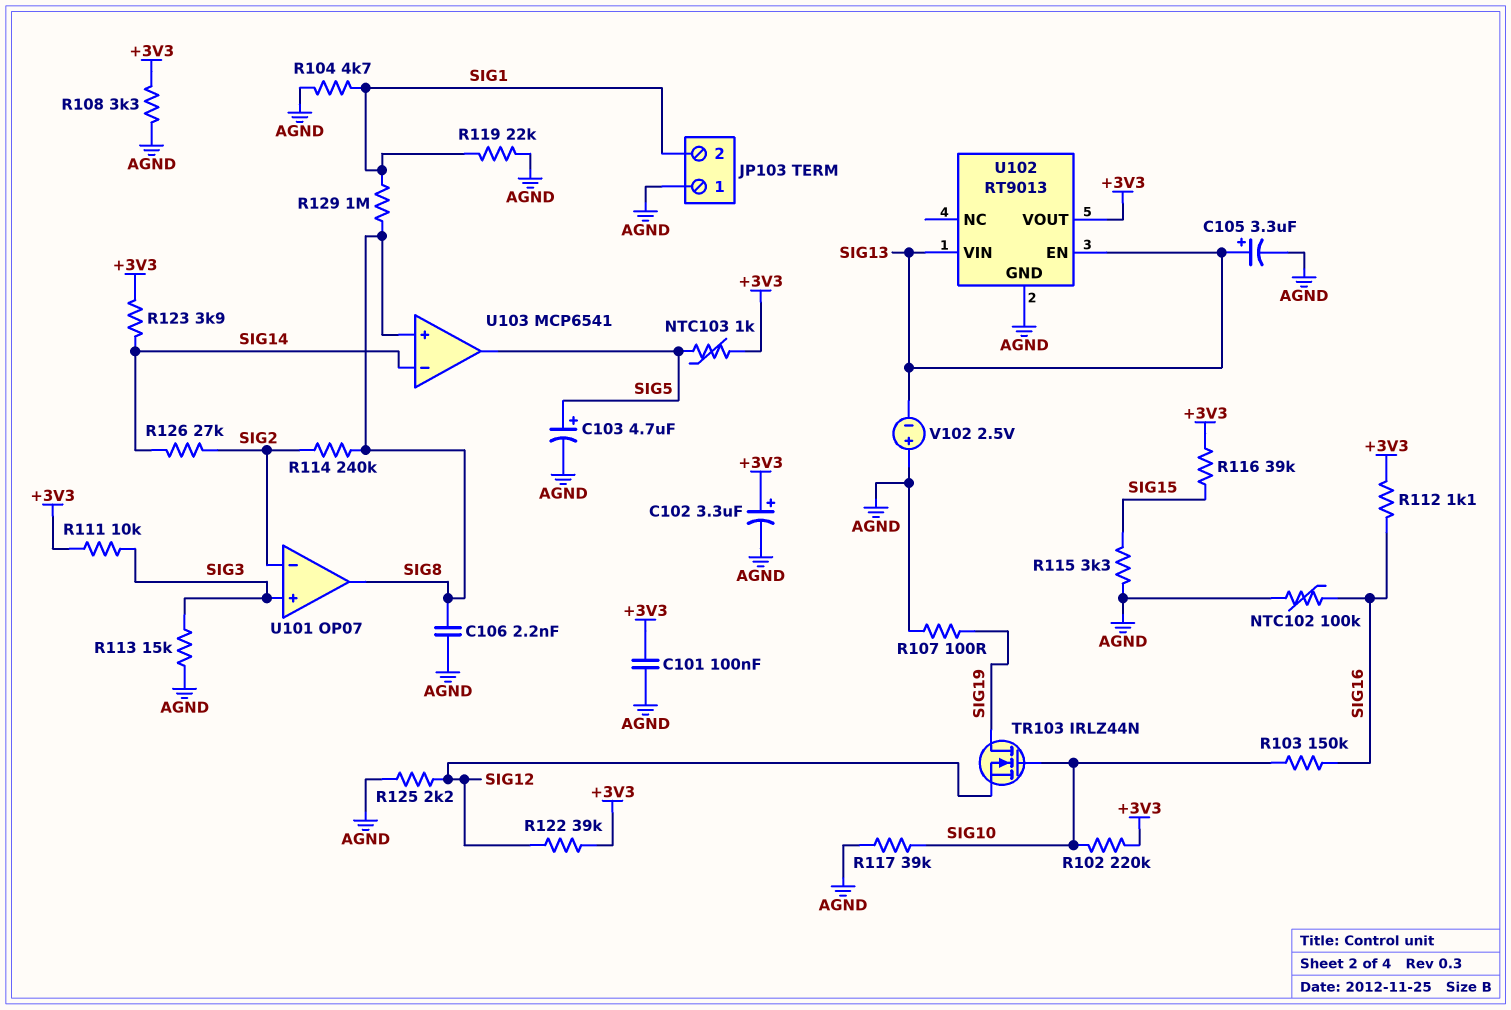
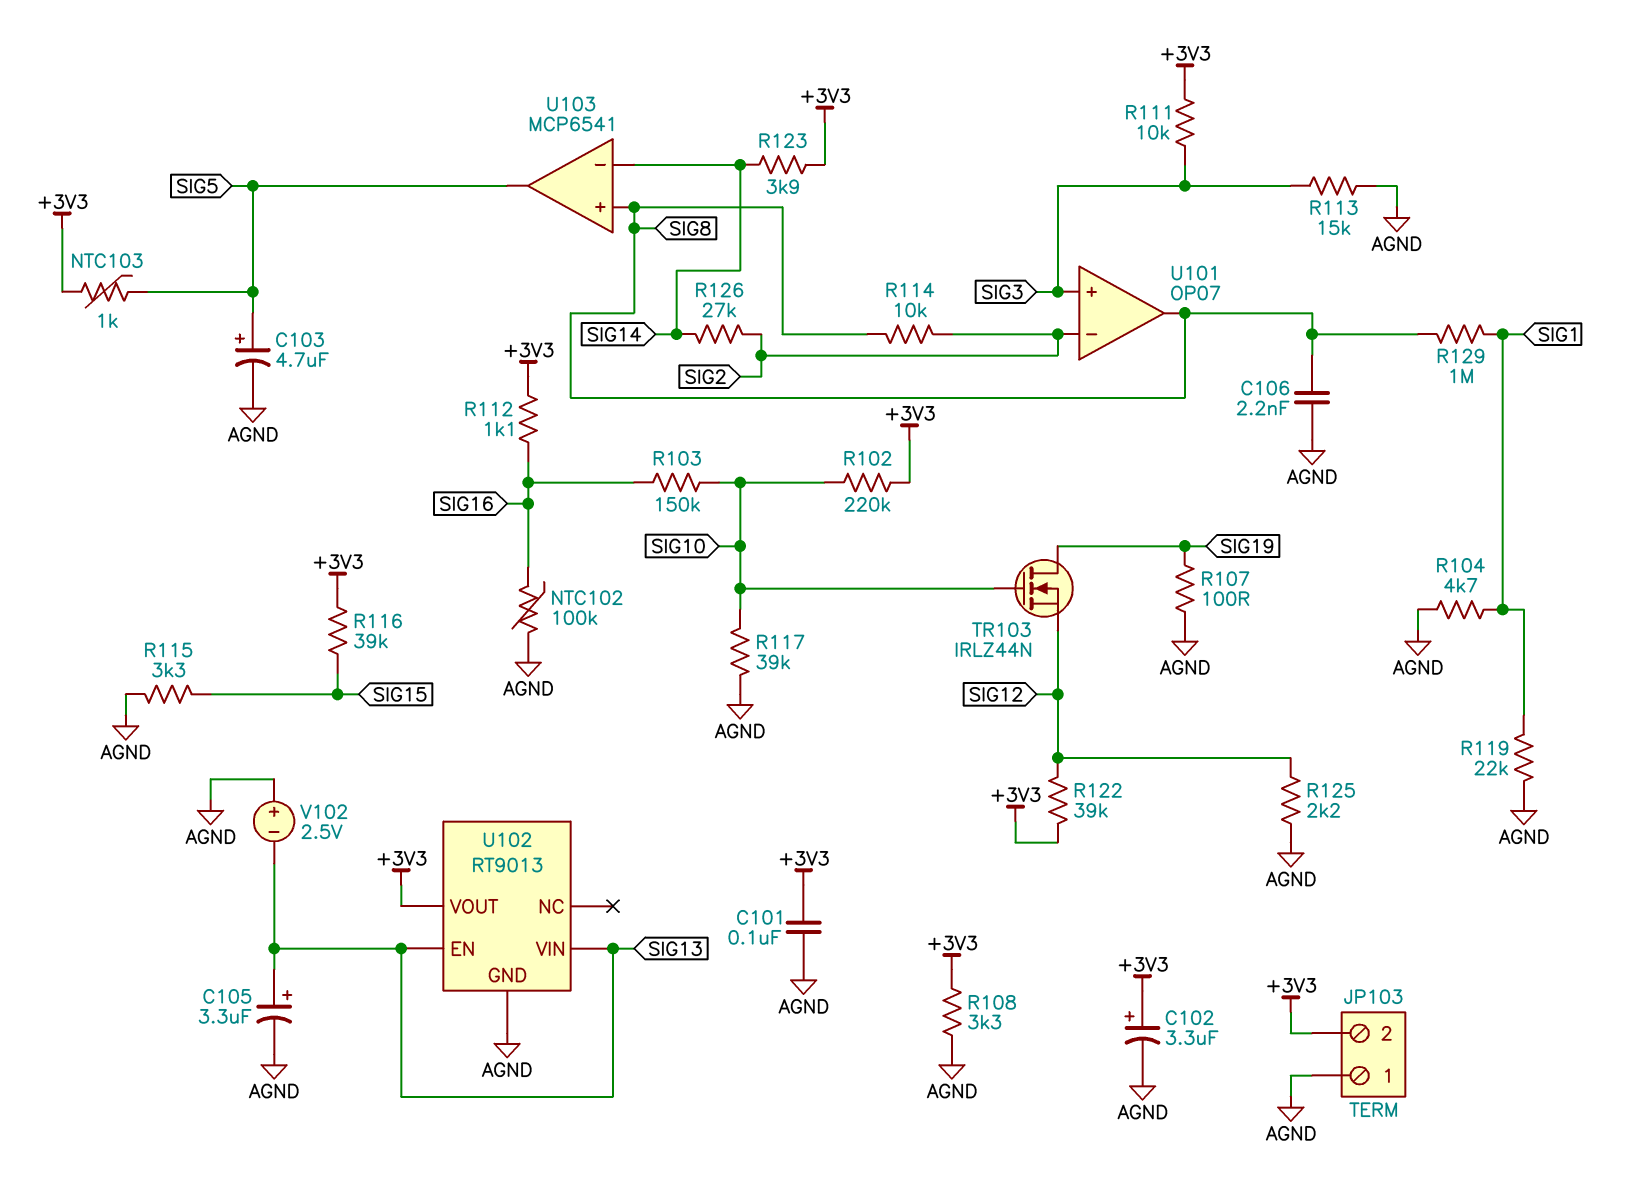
JP103 pin 2: SIG1 -> +3V3
R114: 240k (SIG2, SIG8) -> 10k (SIG2, SIG8)

